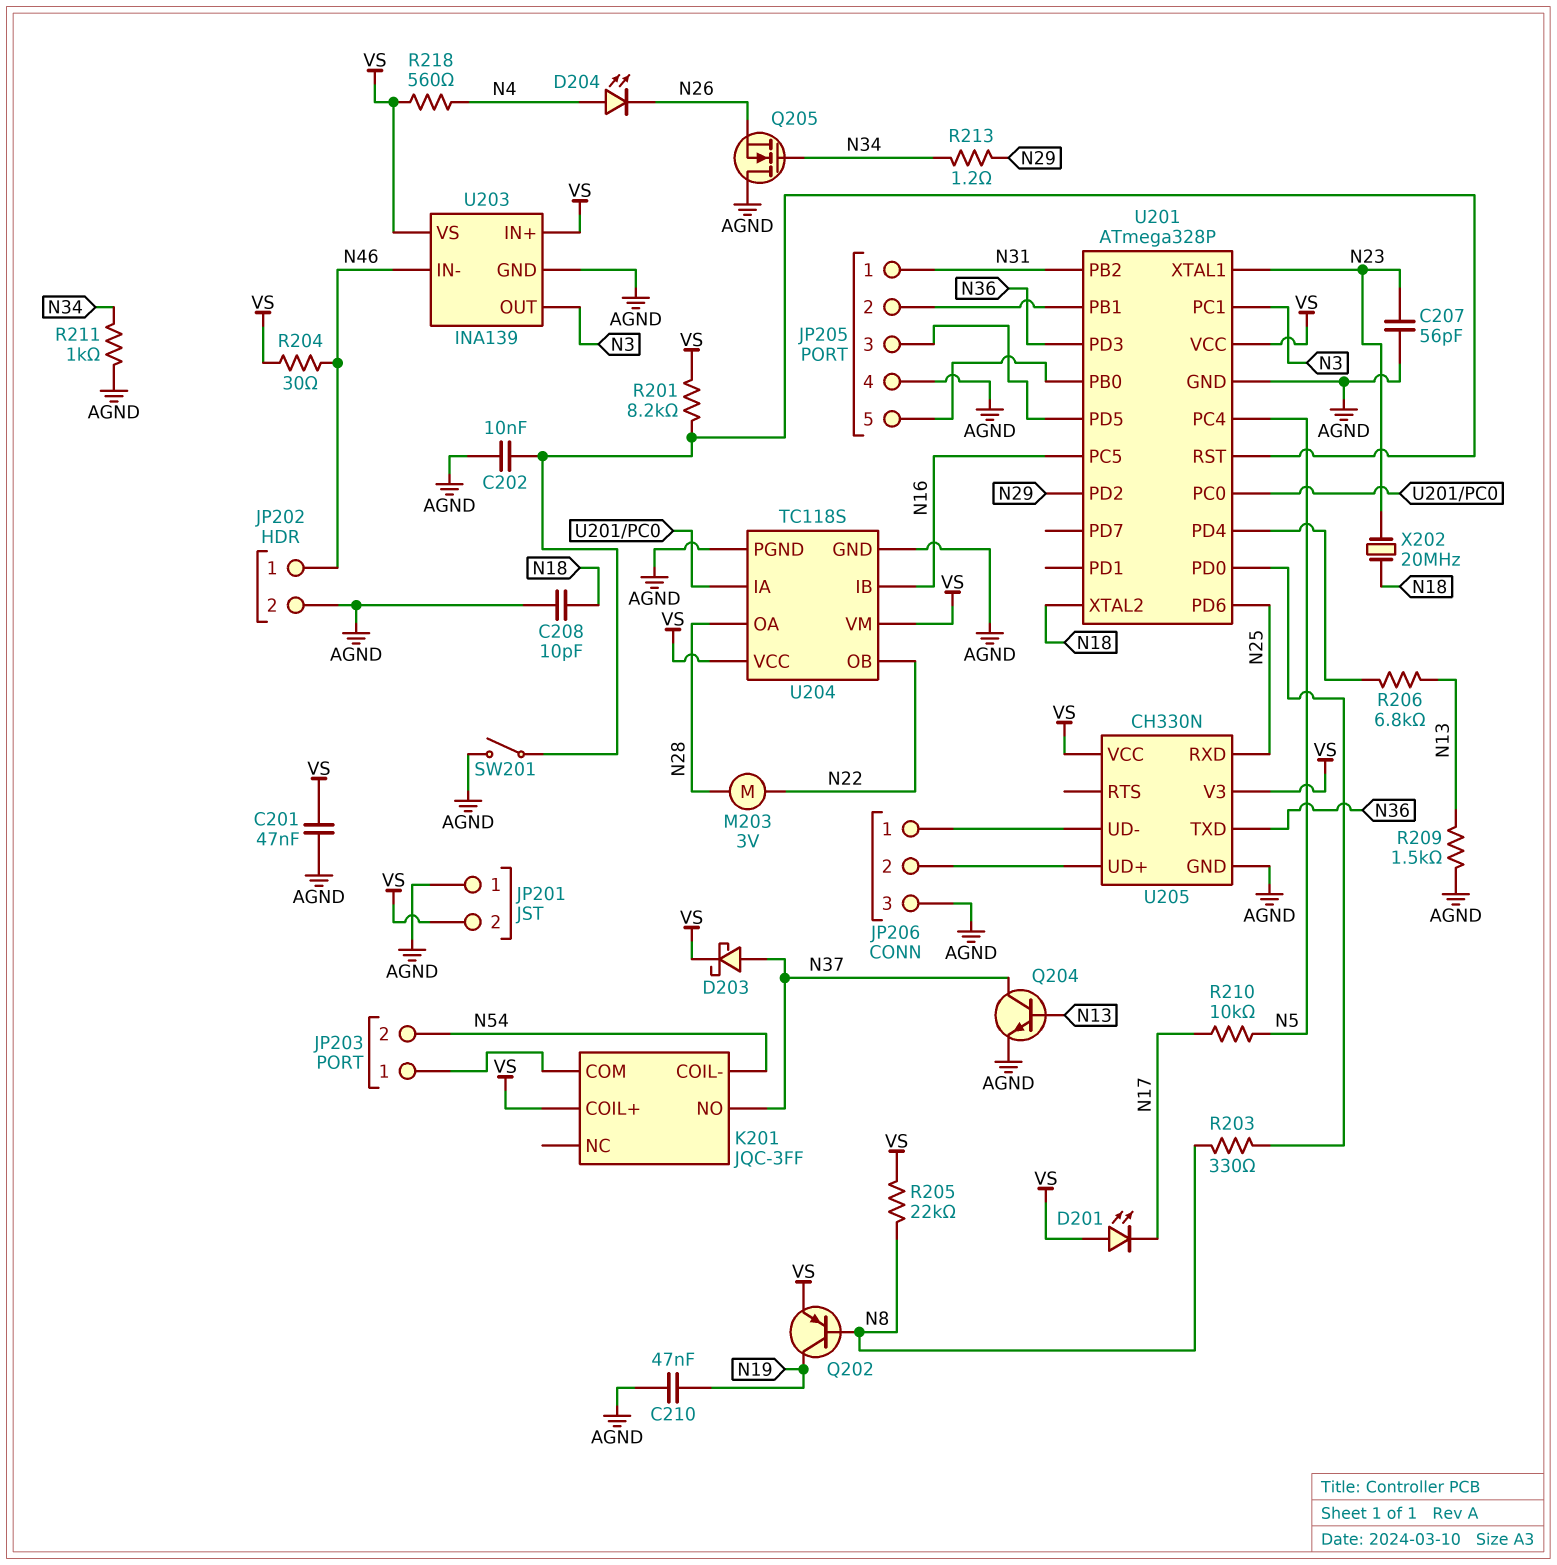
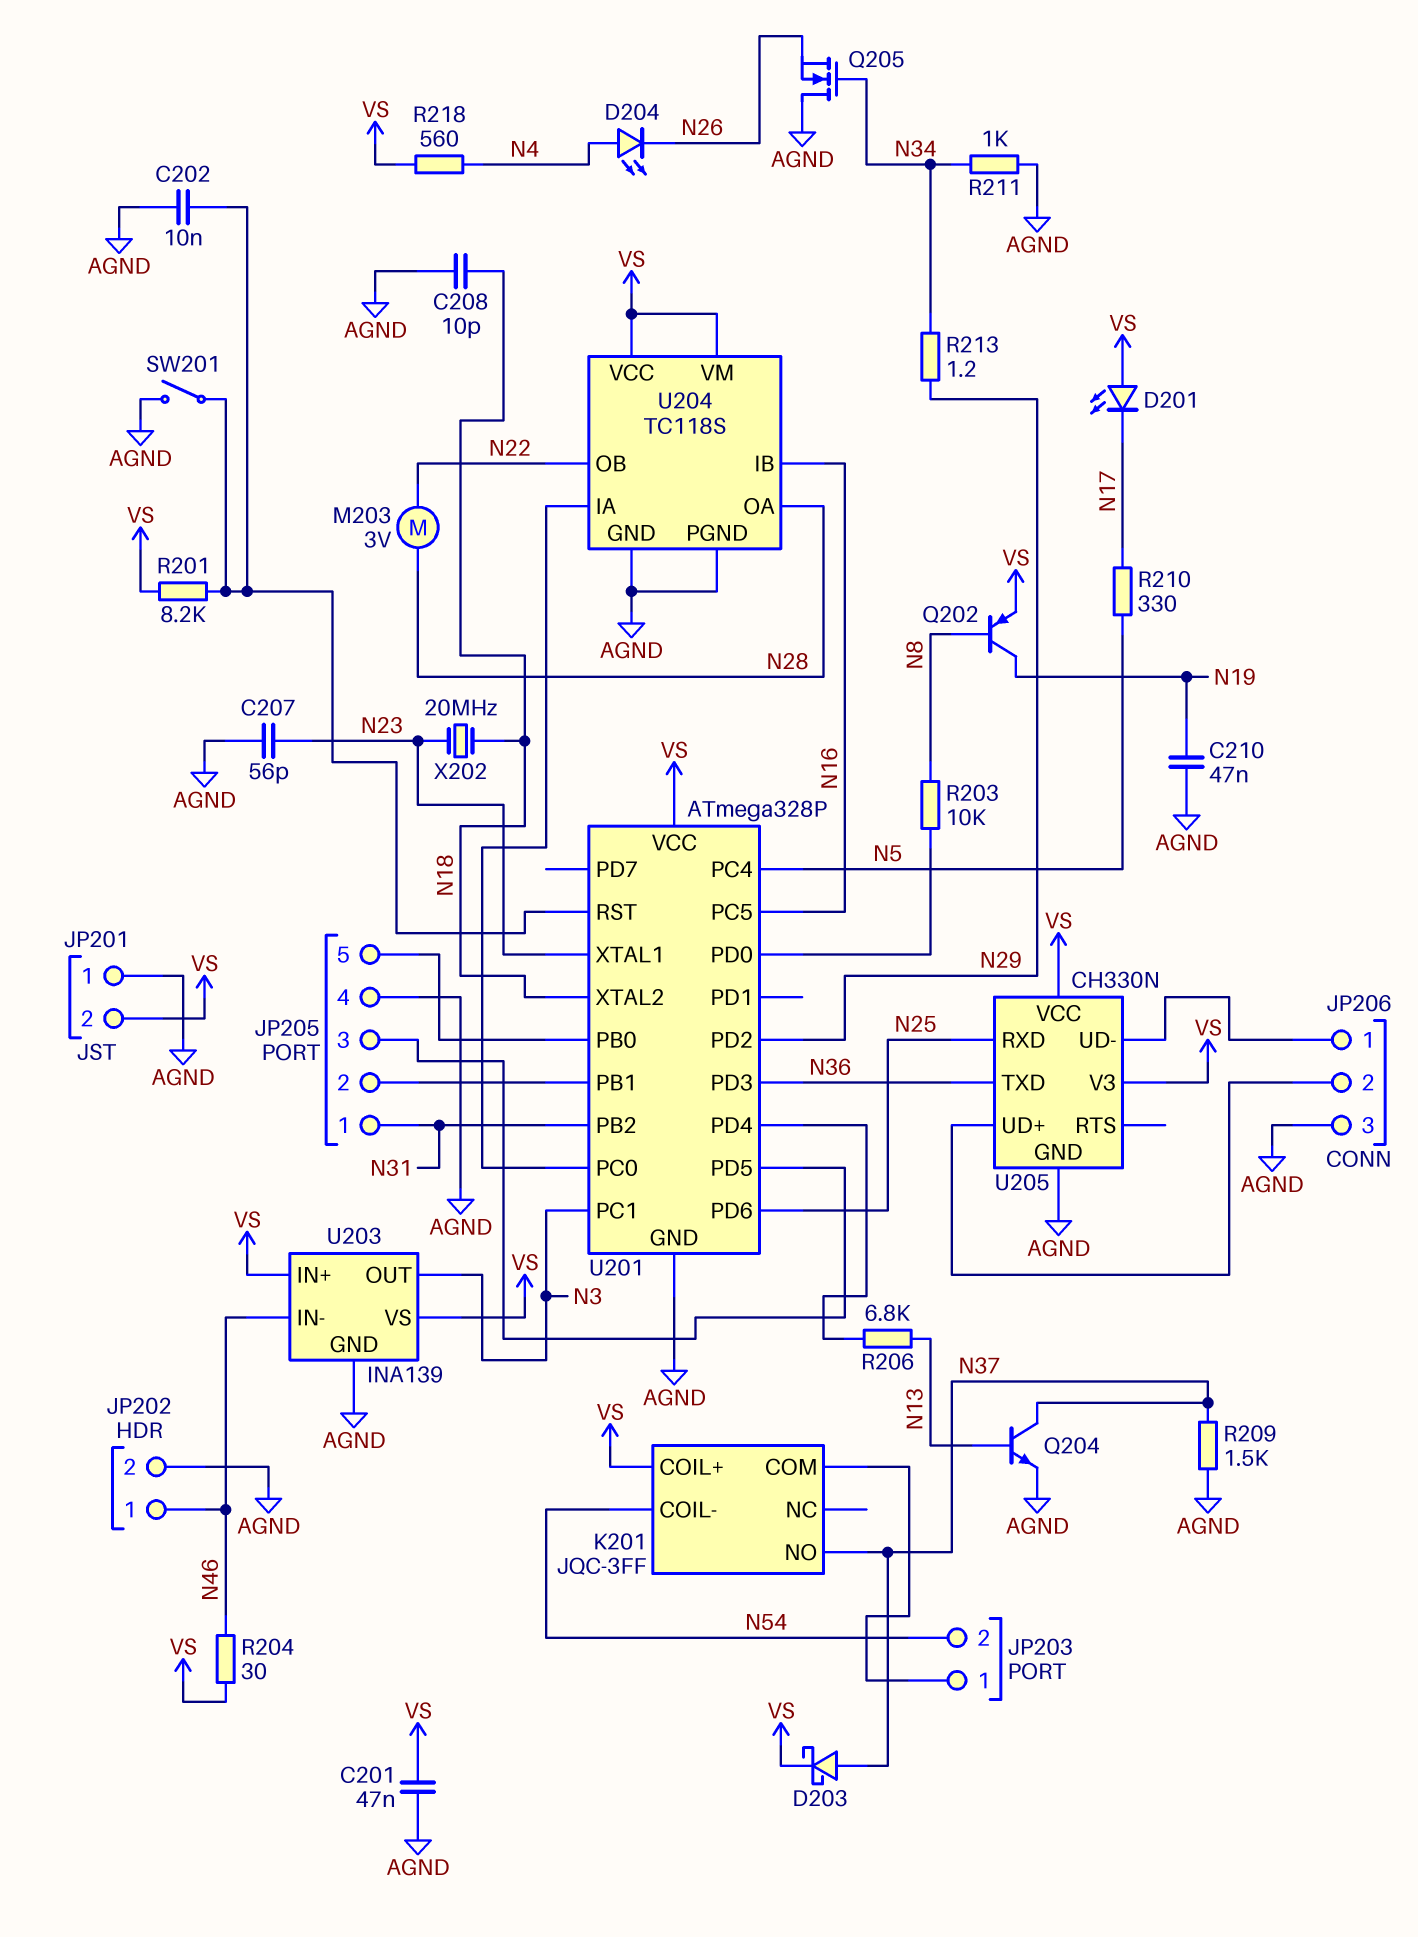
R203: 330 (N8, U201/PD0) -> 10k (N8, U201/PD0)
R205: 22k (N8, VS) -> none
R209: 1.5k (AGND, N13) -> 1.5k (AGND, N37)
R210: 10k (N5, N17) -> 330 (N5, N17)

